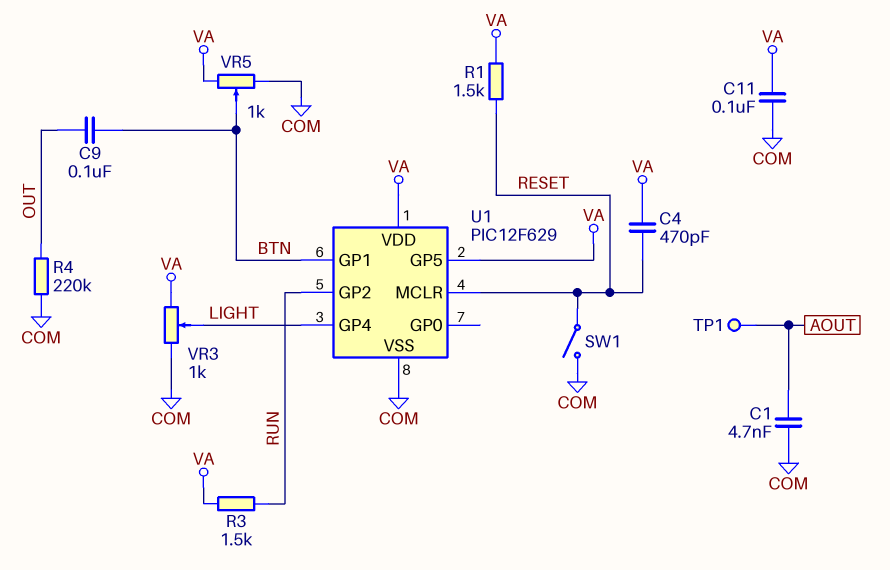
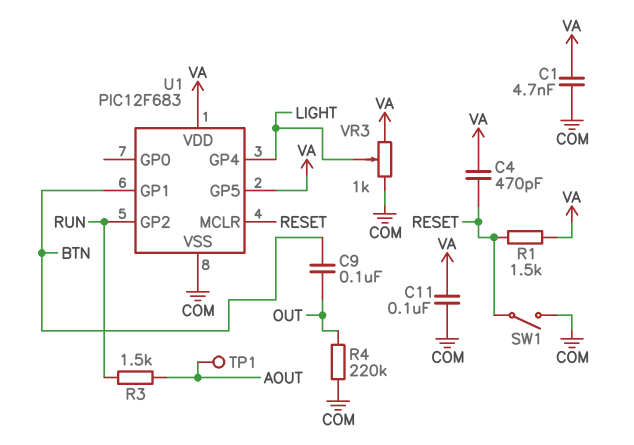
C1: 4.7nF (AOUT, COM) -> 4.7nF (COM, VA)
R3: 1.5k (RUN, VA) -> 1.5k (AOUT, RUN)
U1: PIC12F629 -> PIC12F683
VR5: 1k (COM, VA, wiper BTN) -> none

